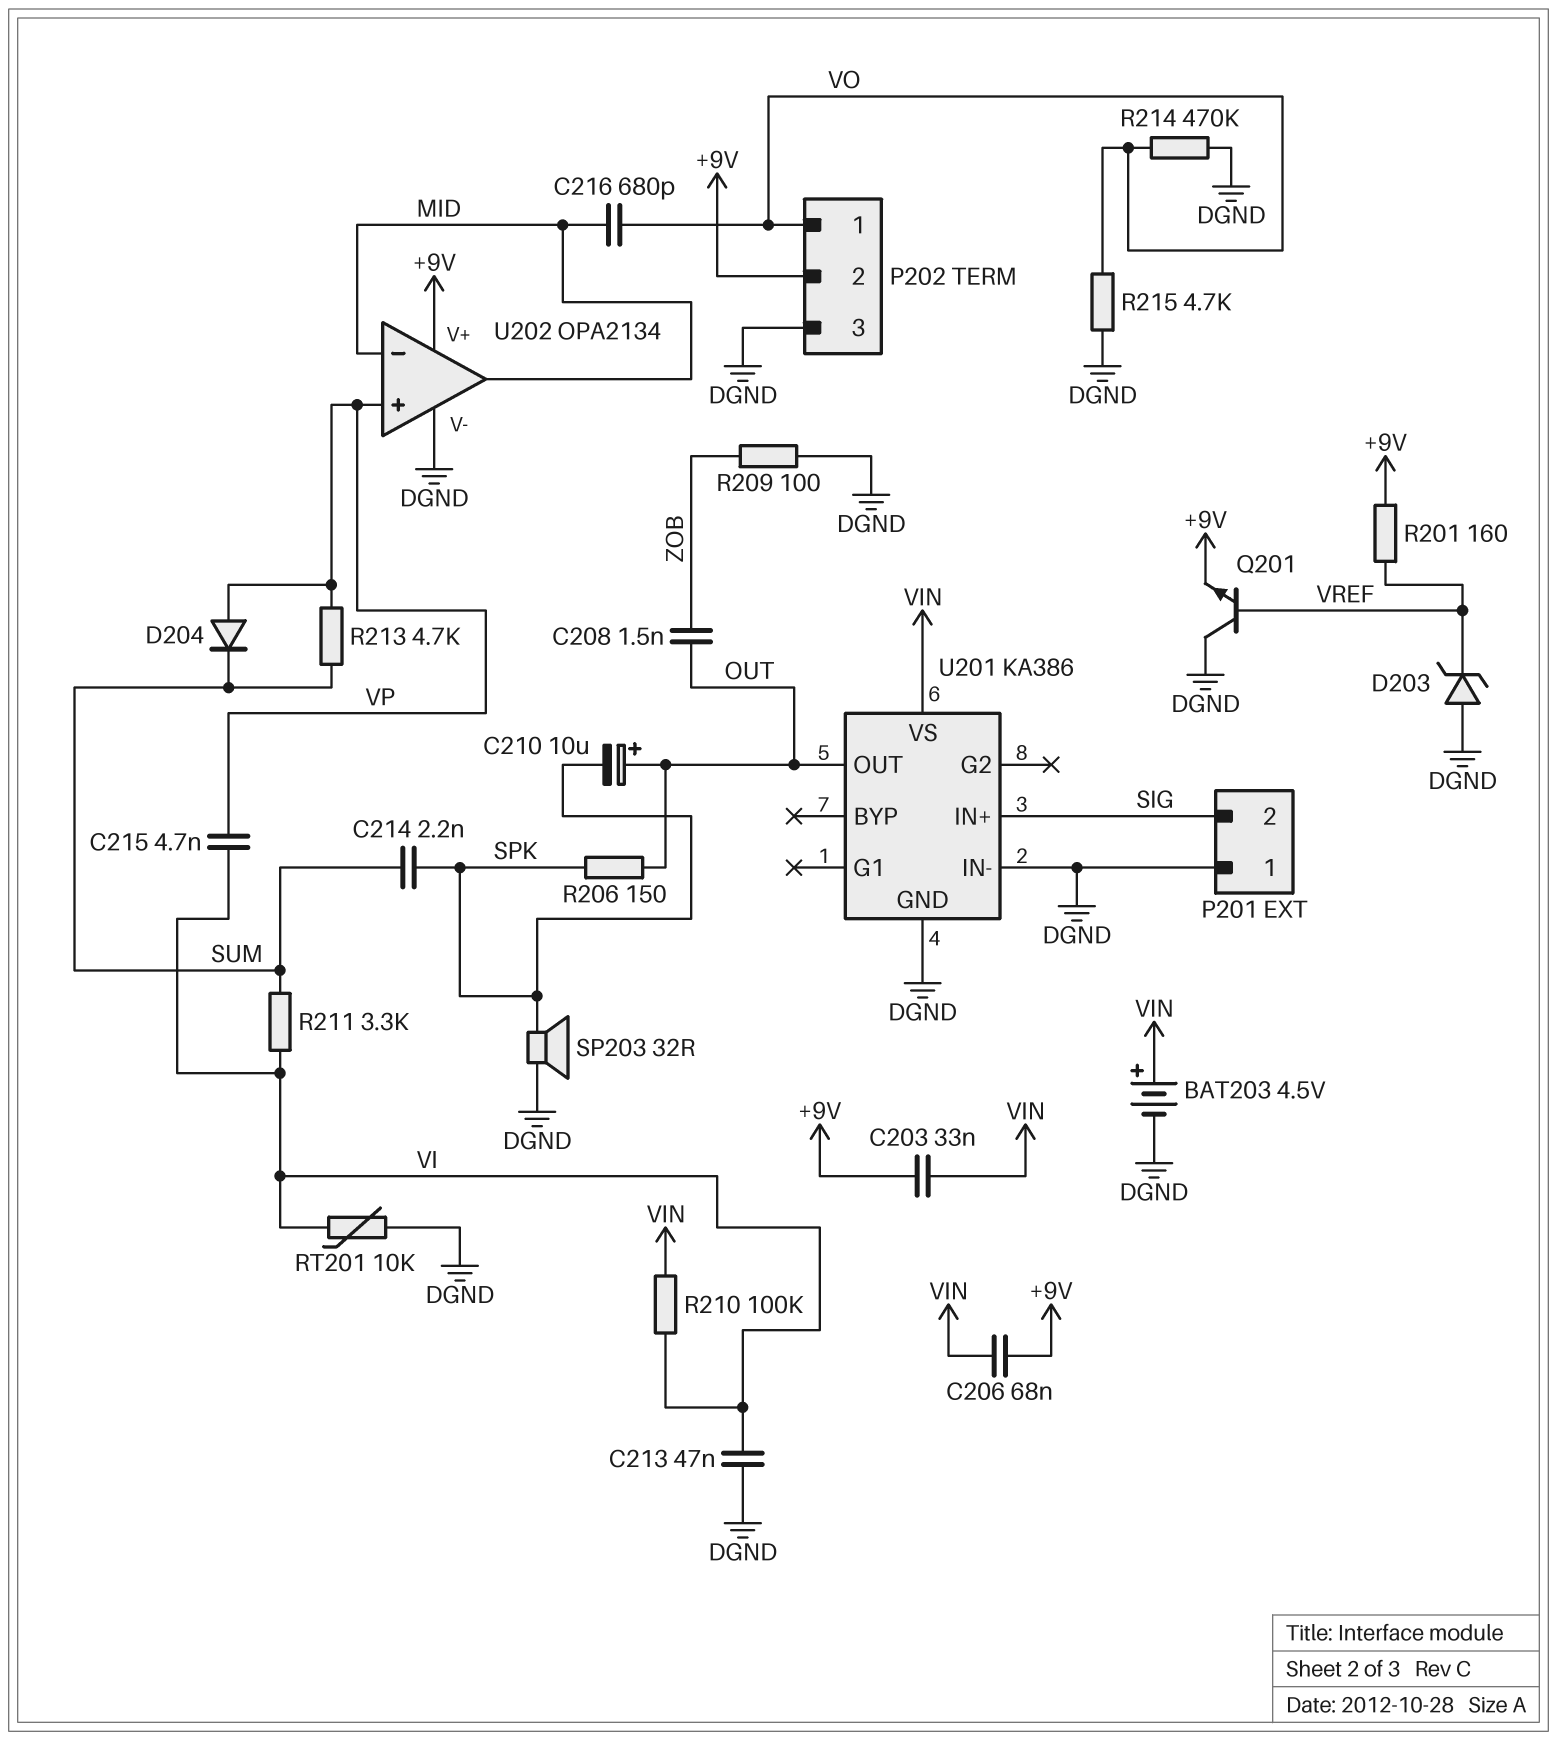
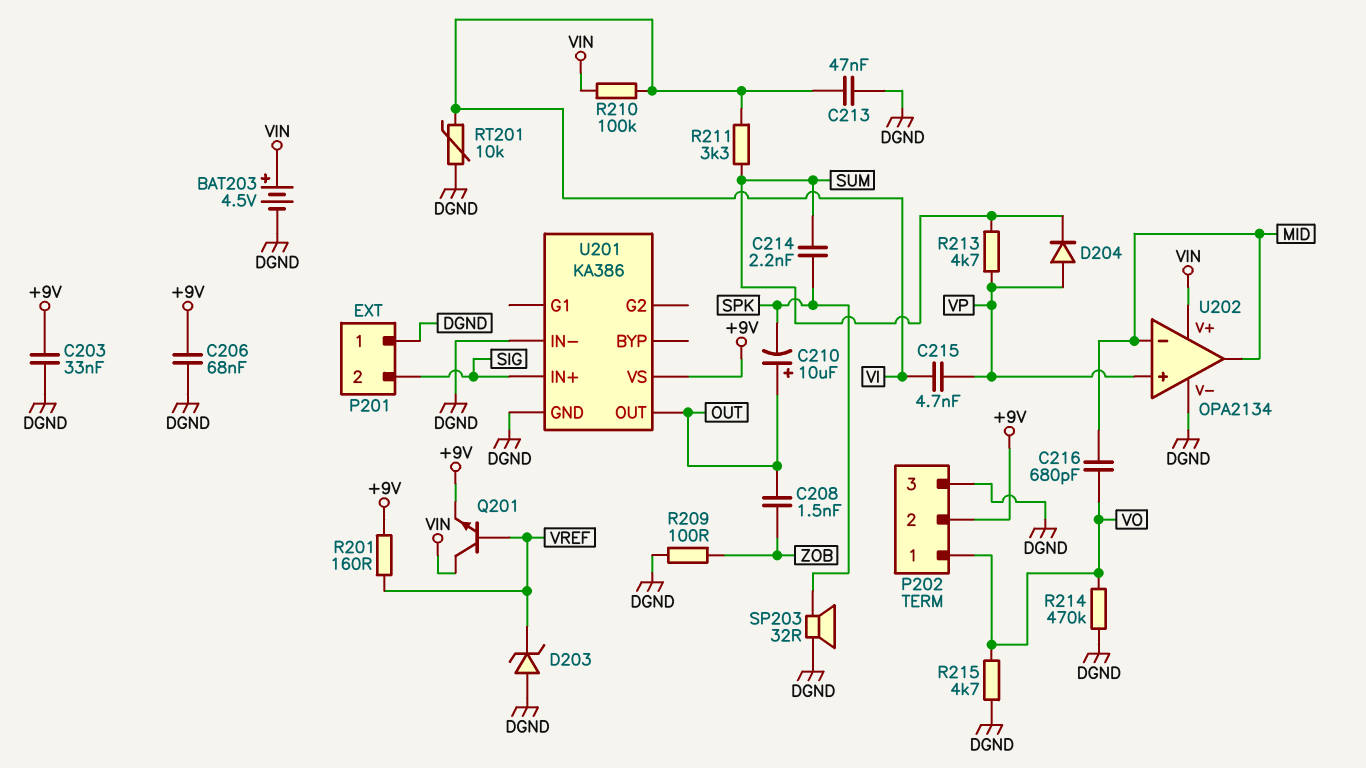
C203: 33nF (+9V, VIN) -> 33nF (+9V, DGND)
C206: 68nF (+9V, VIN) -> 68nF (+9V, DGND)
Q201: NPN (B VREF, C DGND, E +9V) -> NPN (B VREF, C VIN, E +9V)
R206: 150 (OUT, SPK) -> none
U201 pin VS: VIN -> +9V
U202 pin V+: +9V -> VIN

